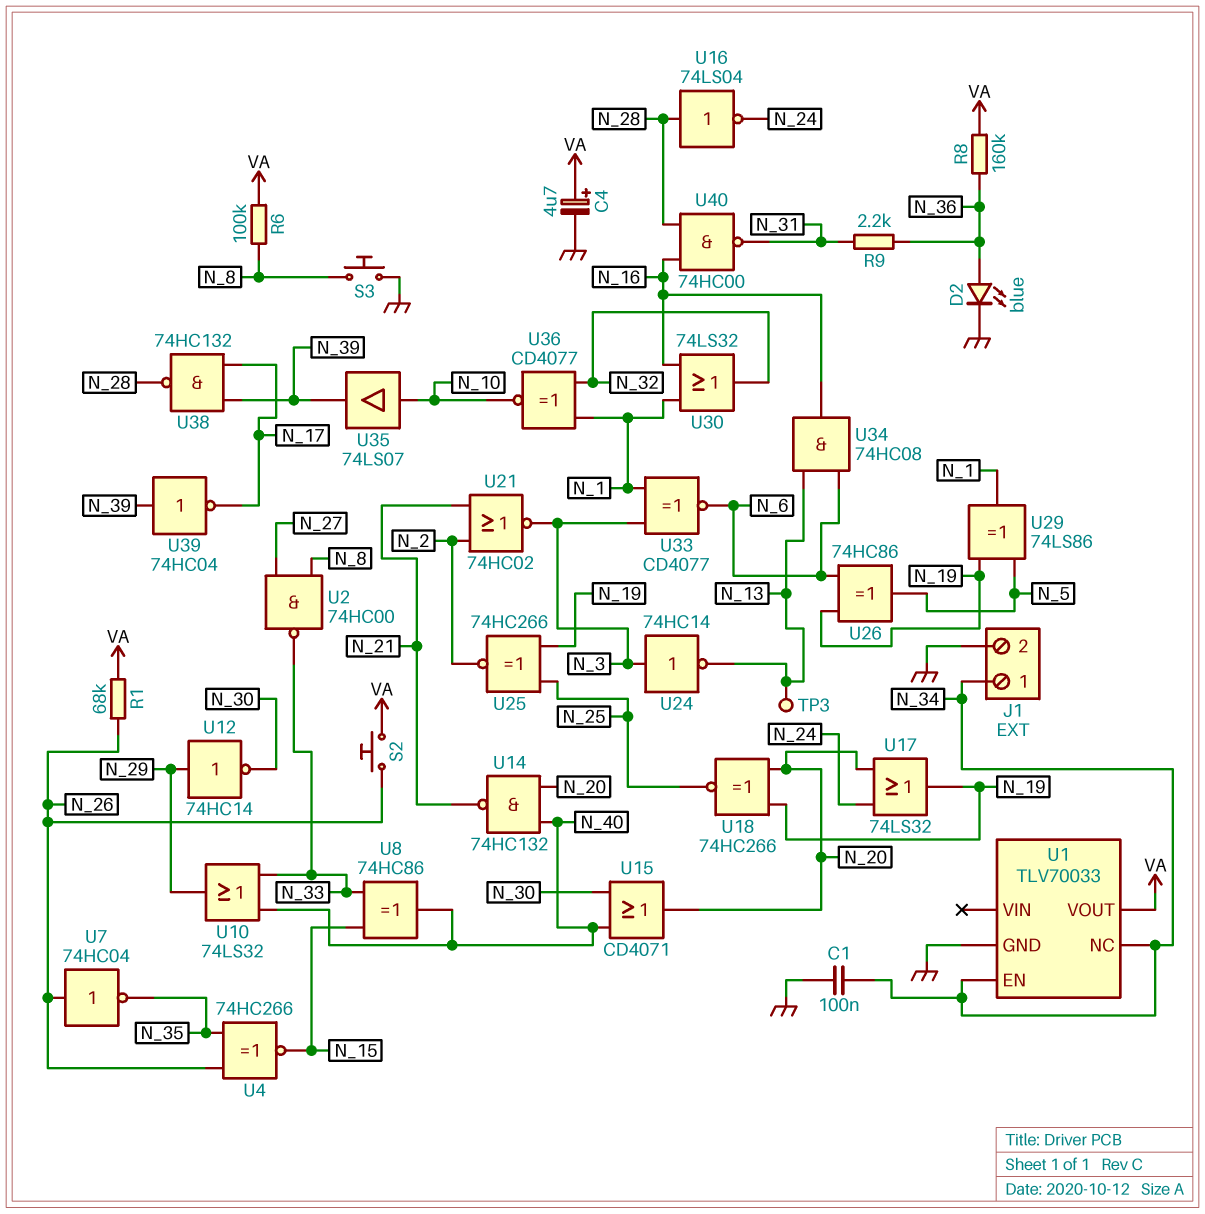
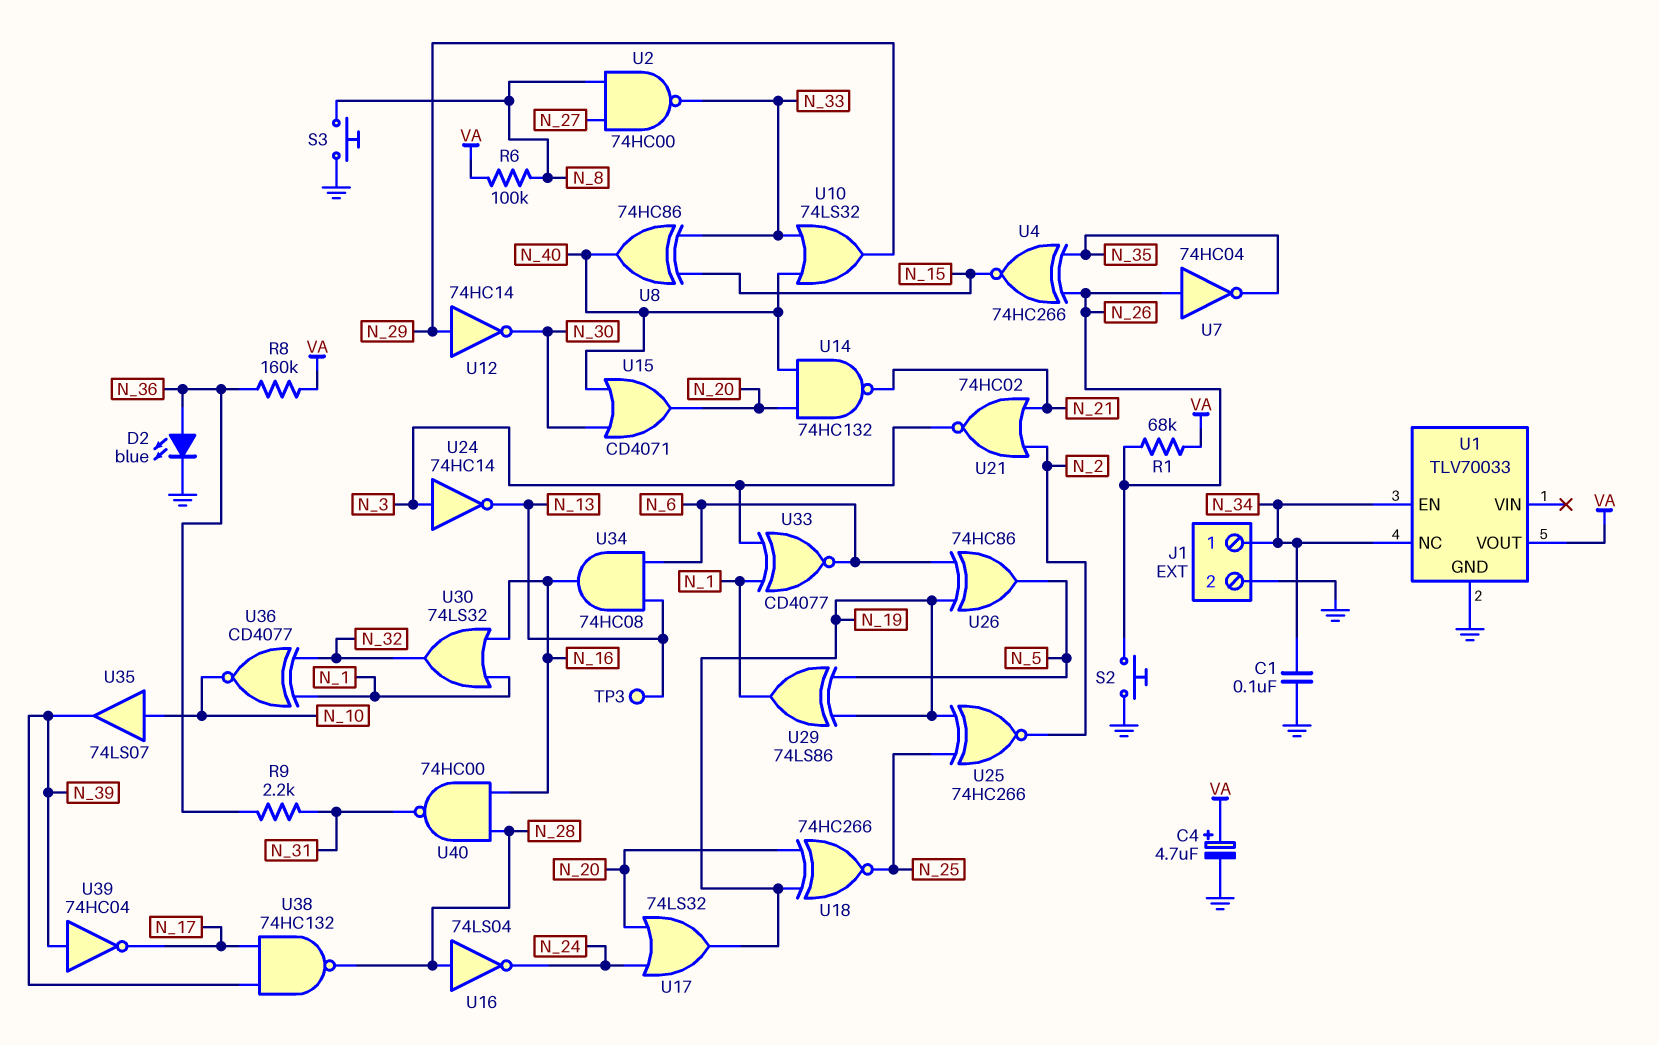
S2: button (N_26, VA) -> button (GND, N_26)

